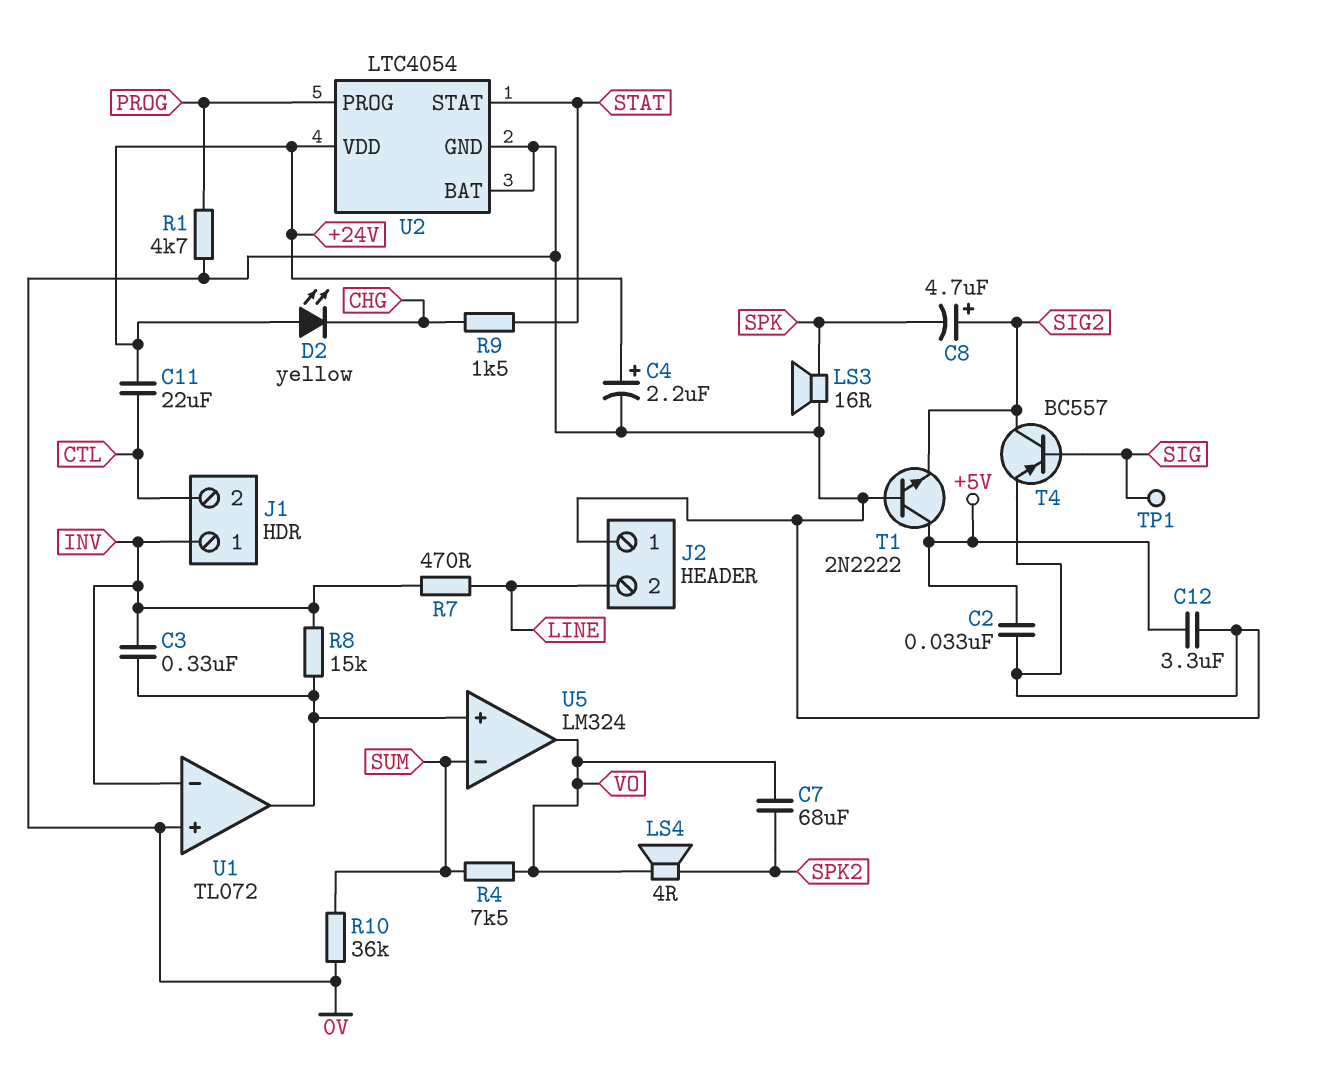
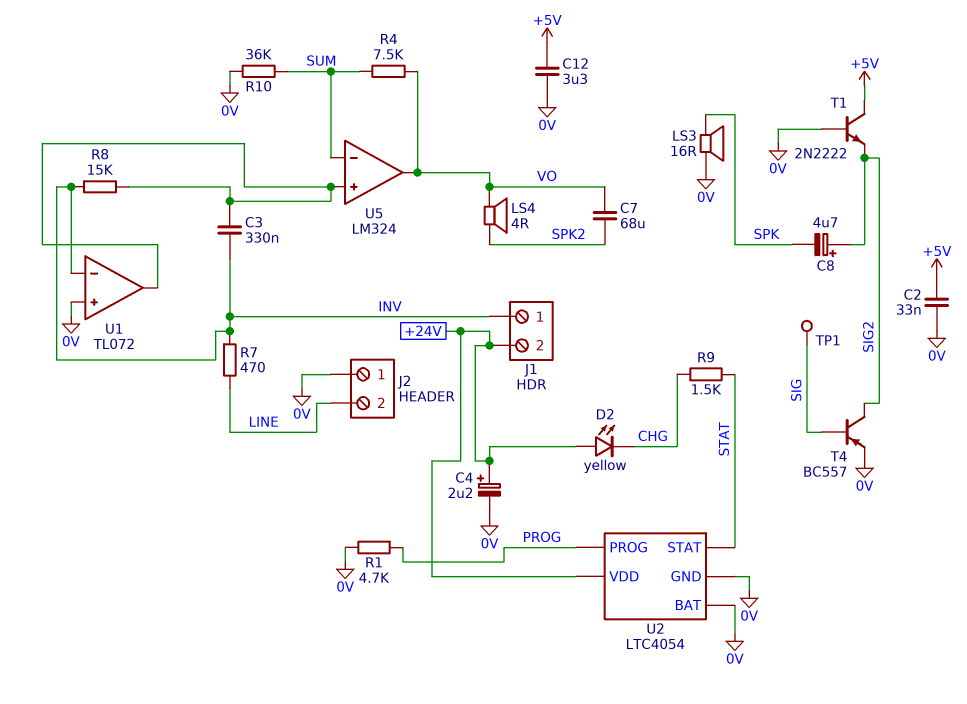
C11: 22uF (+24V, CTL) -> none
J1 pin 2: CTL -> +24V

